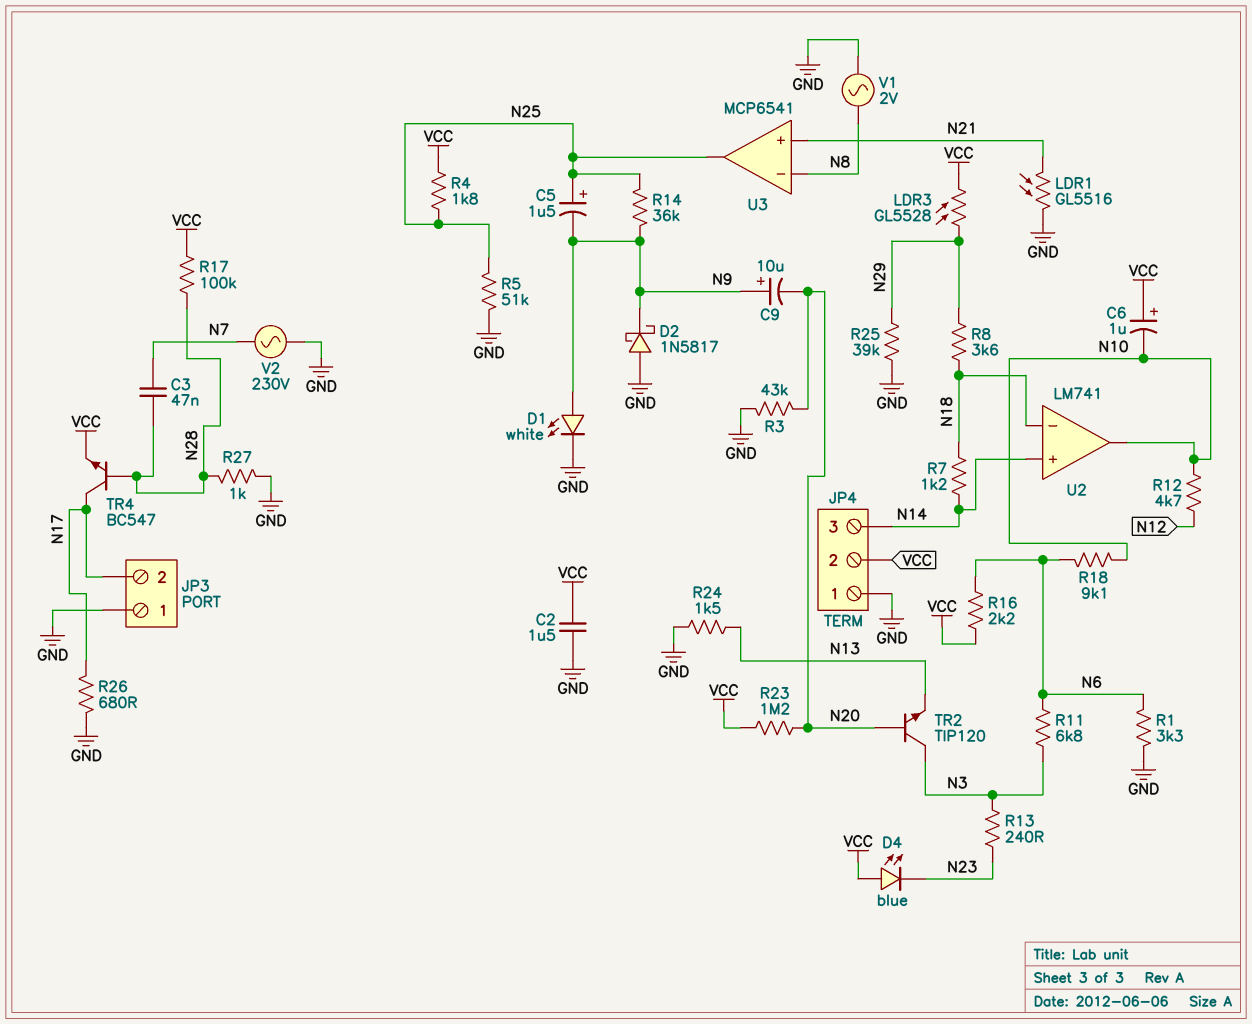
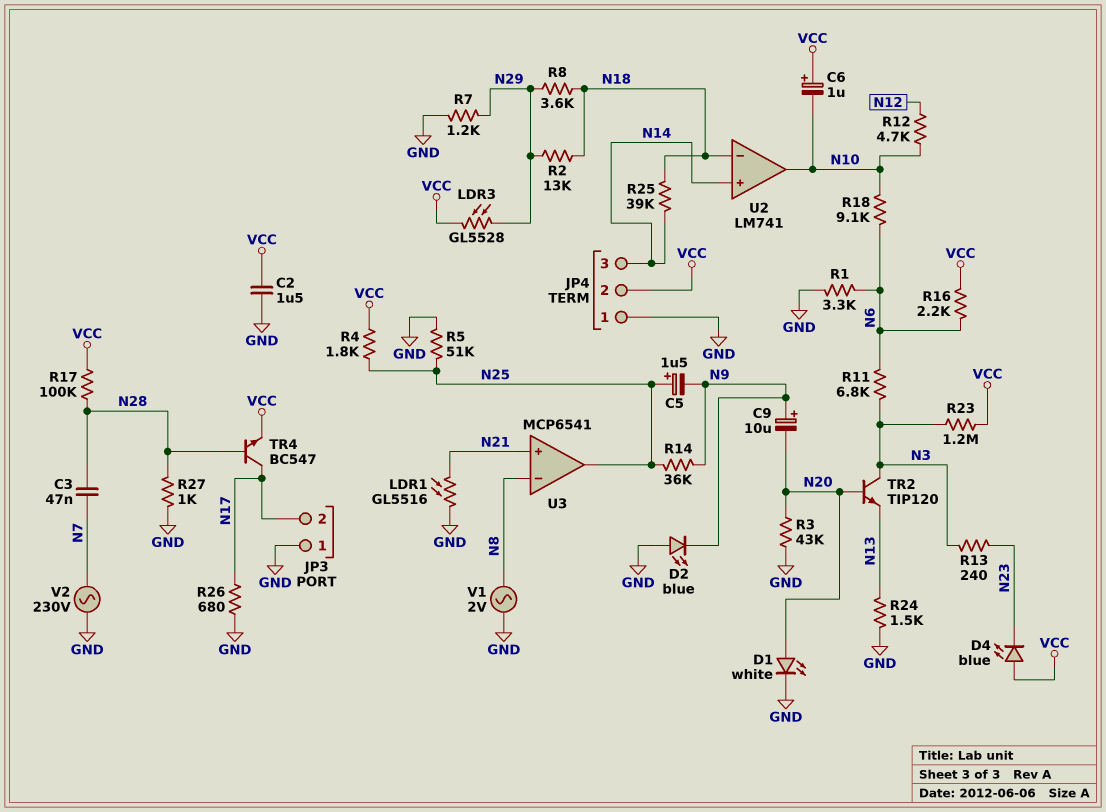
D1: LED white (A N9, K GND) -> LED white (A N20, K GND)
D2: schottky 1N5817 (A GND, K N9) -> LED blue (A GND, K N9)
R2: none -> 13k (N18, N29)
R7: 1.2k (N14, N18) -> 1.2k (GND, N29)
R23: 1.2M (N20, VCC) -> 1.2M (N3, VCC)
R25: 39k (GND, N29) -> 39k (N14, N18)

